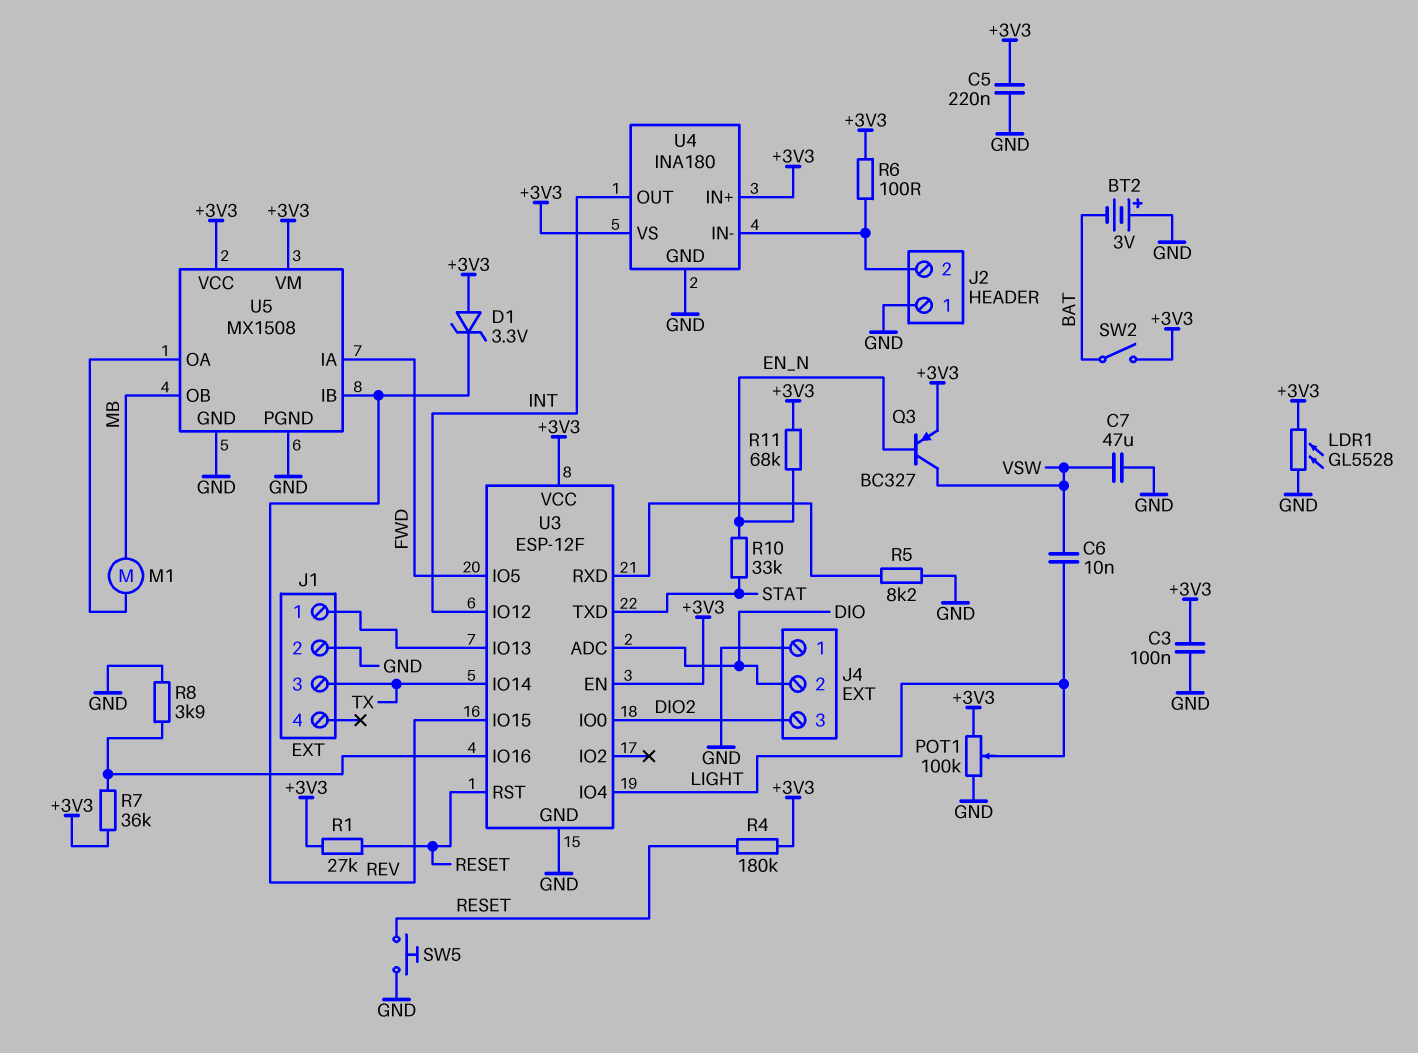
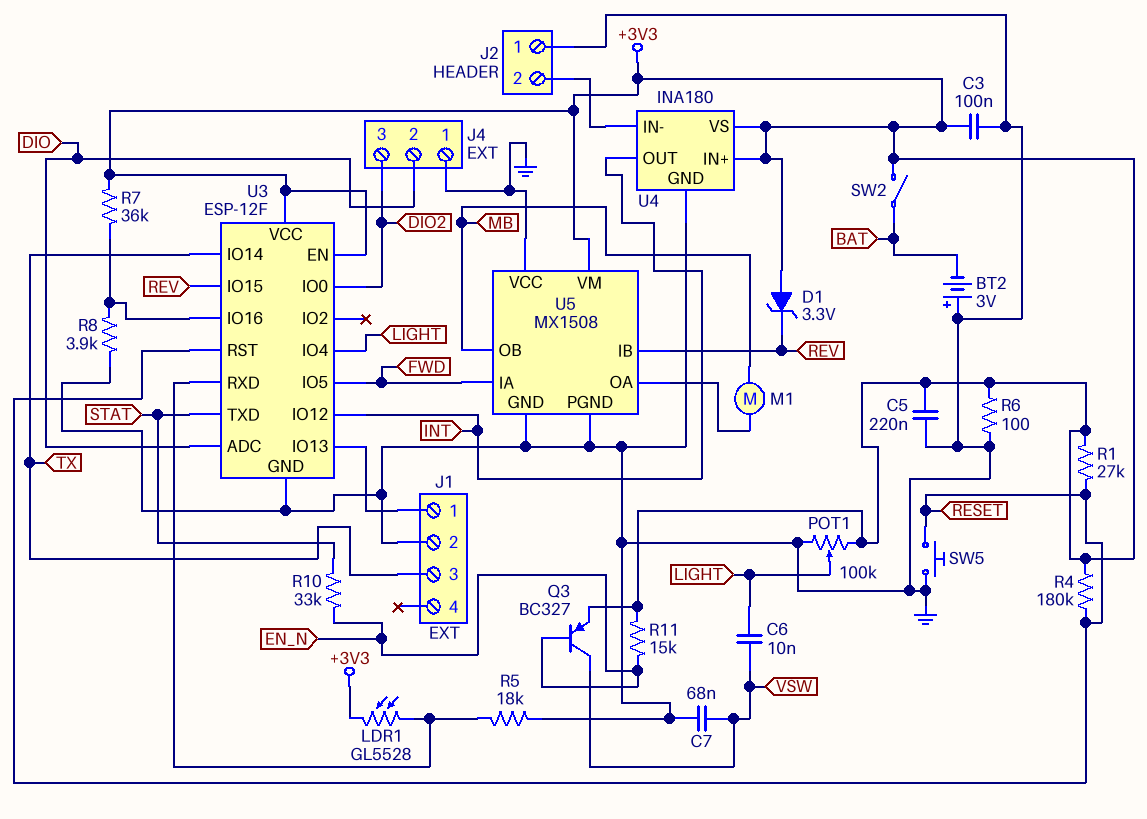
C7: 47uF (GND, VSW) -> 68nF (GND, VSW)
LDR1: GL5528 (+3V3, GND) -> GL5528 (+3V3, U3/RXD)
R5: 8.2k (GND, U3/RXD) -> 18k (GND, U3/RXD)
R6: 100 (+3V3, J2/2) -> 100 (+3V3, GND)
R11: 68k (+3V3, EN_N) -> 15k (+3V3, EN_N)
U5 pin VCC: +3V3 -> GND

